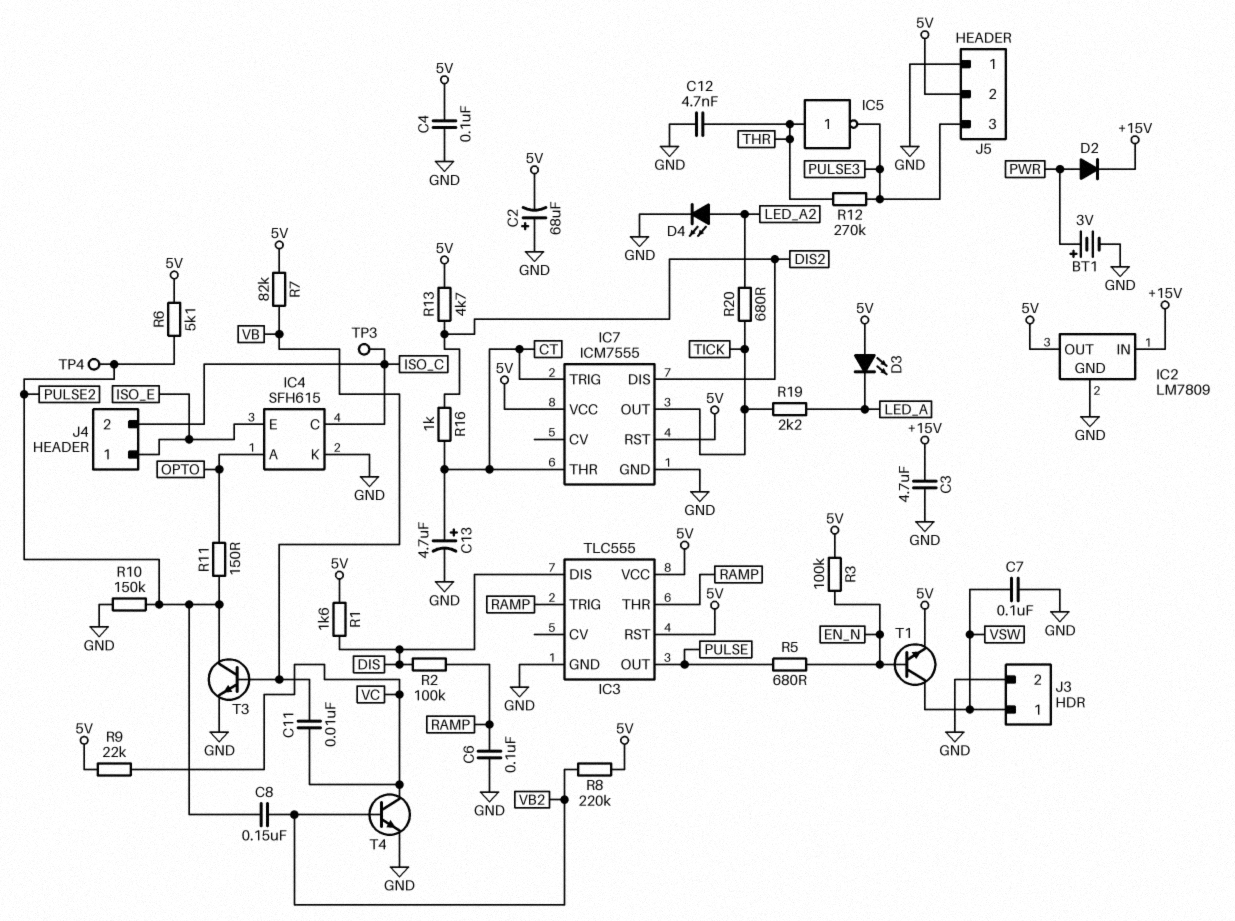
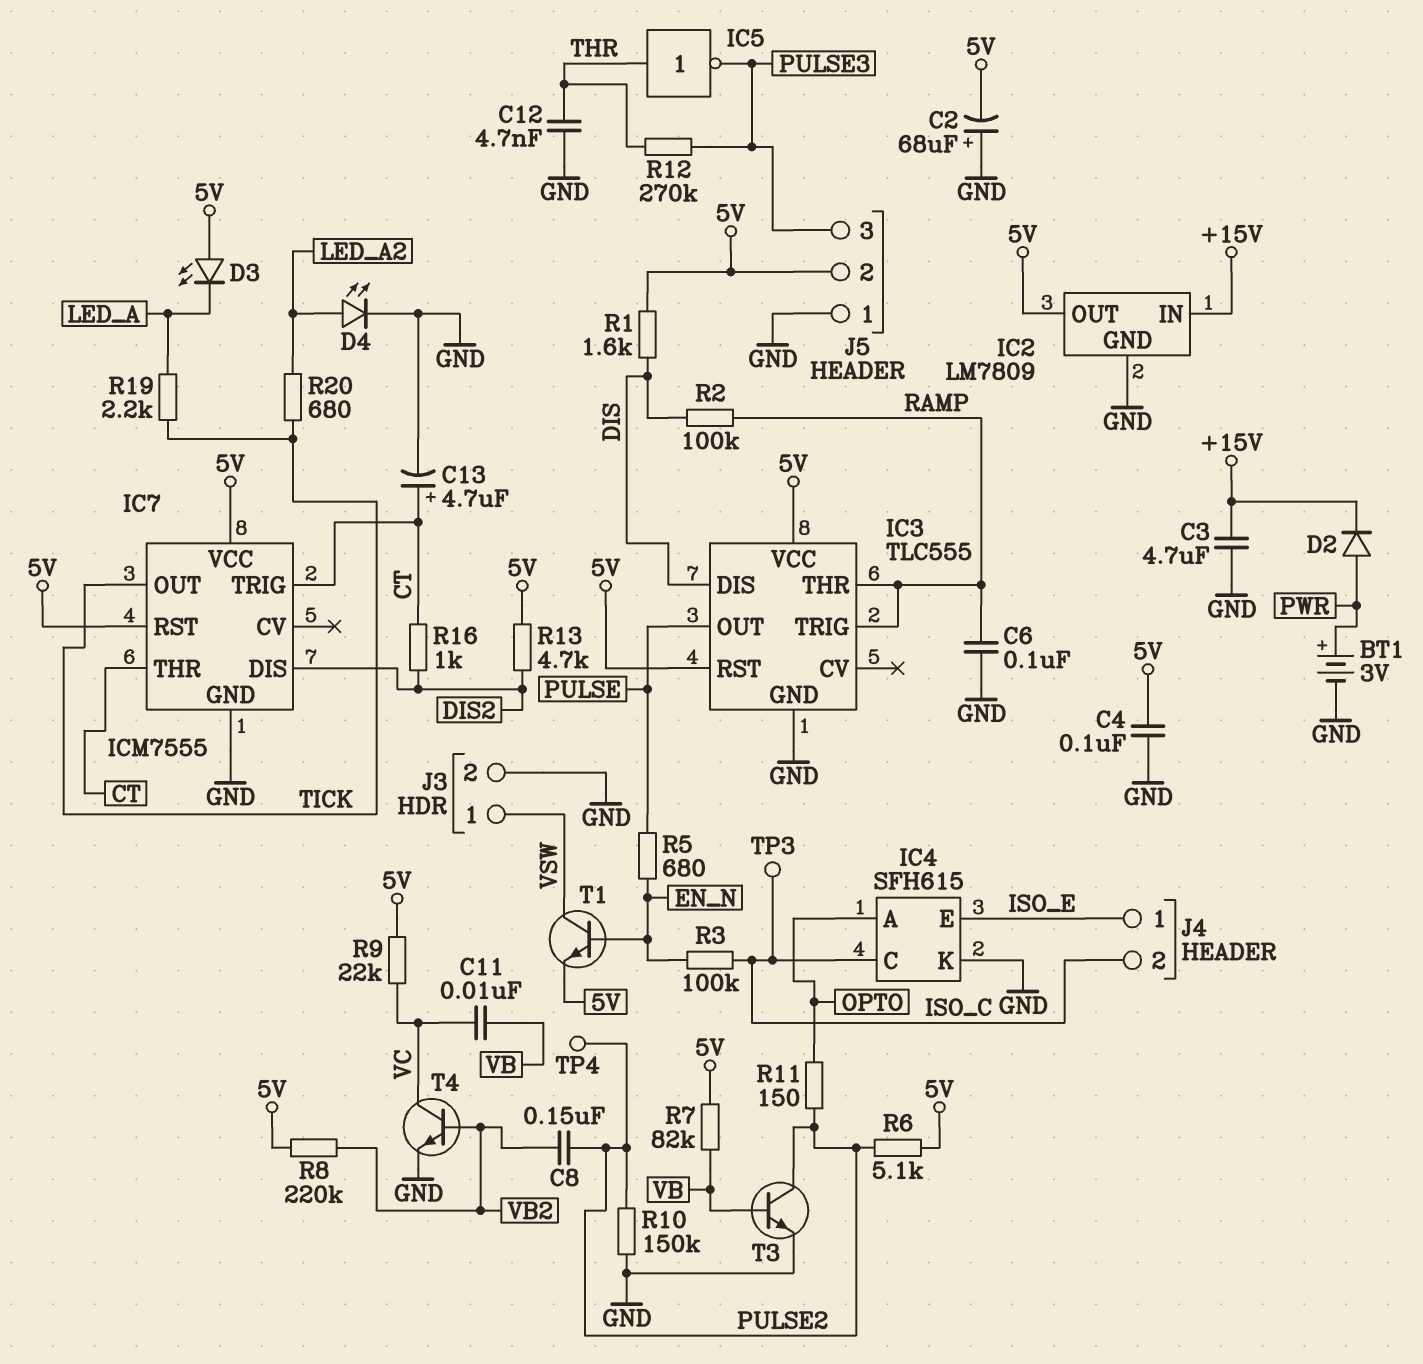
C7: 100nF (GND, VSW) -> none
R3: 100k (5V, EN_N) -> 100k (EN_N, ISO_C)

